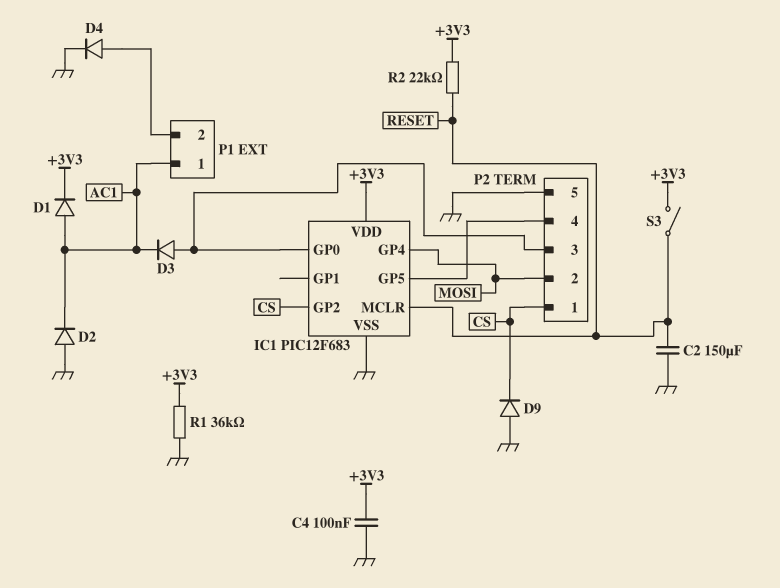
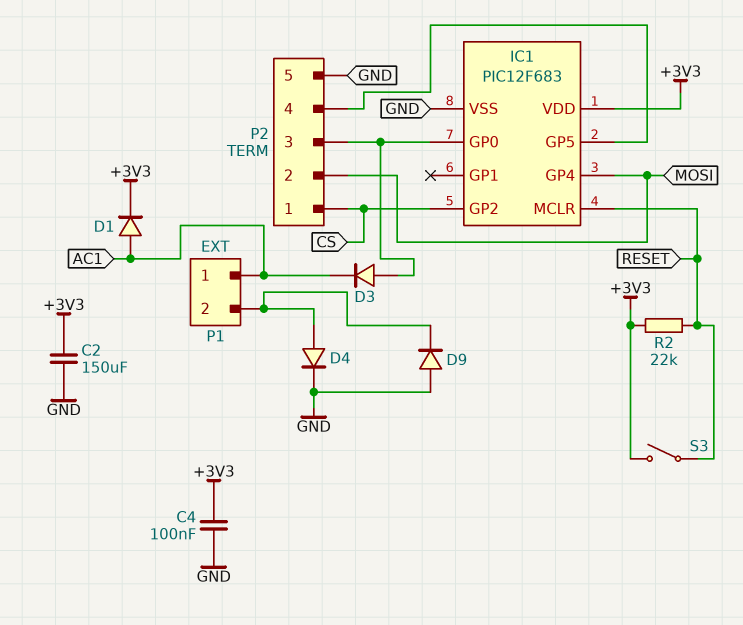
C2: 150uF (GND, RESET) -> 150uF (+3V3, GND)
D2: diode (A GND, K AC1) -> none
D9: diode (A GND, K CS) -> diode (A GND, K P1/2)
R1: 36k (+3V3, GND) -> none

